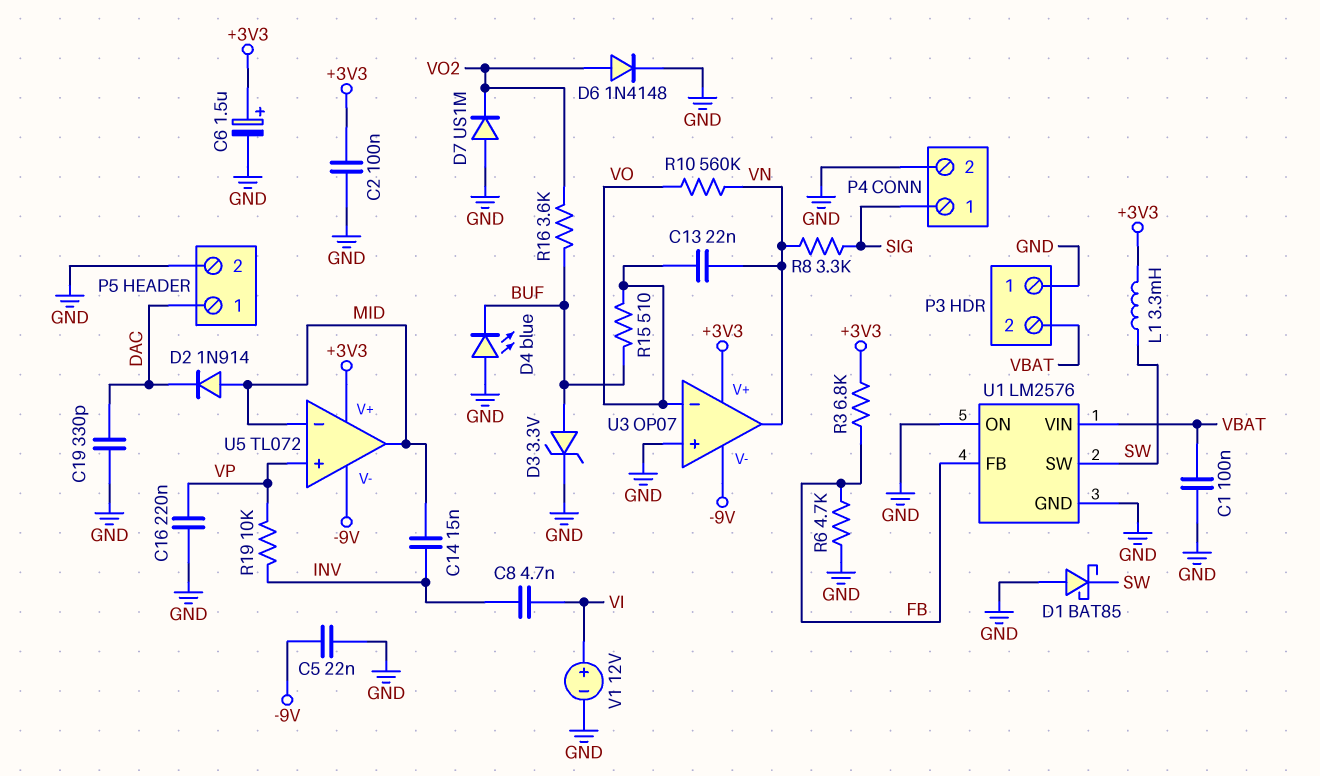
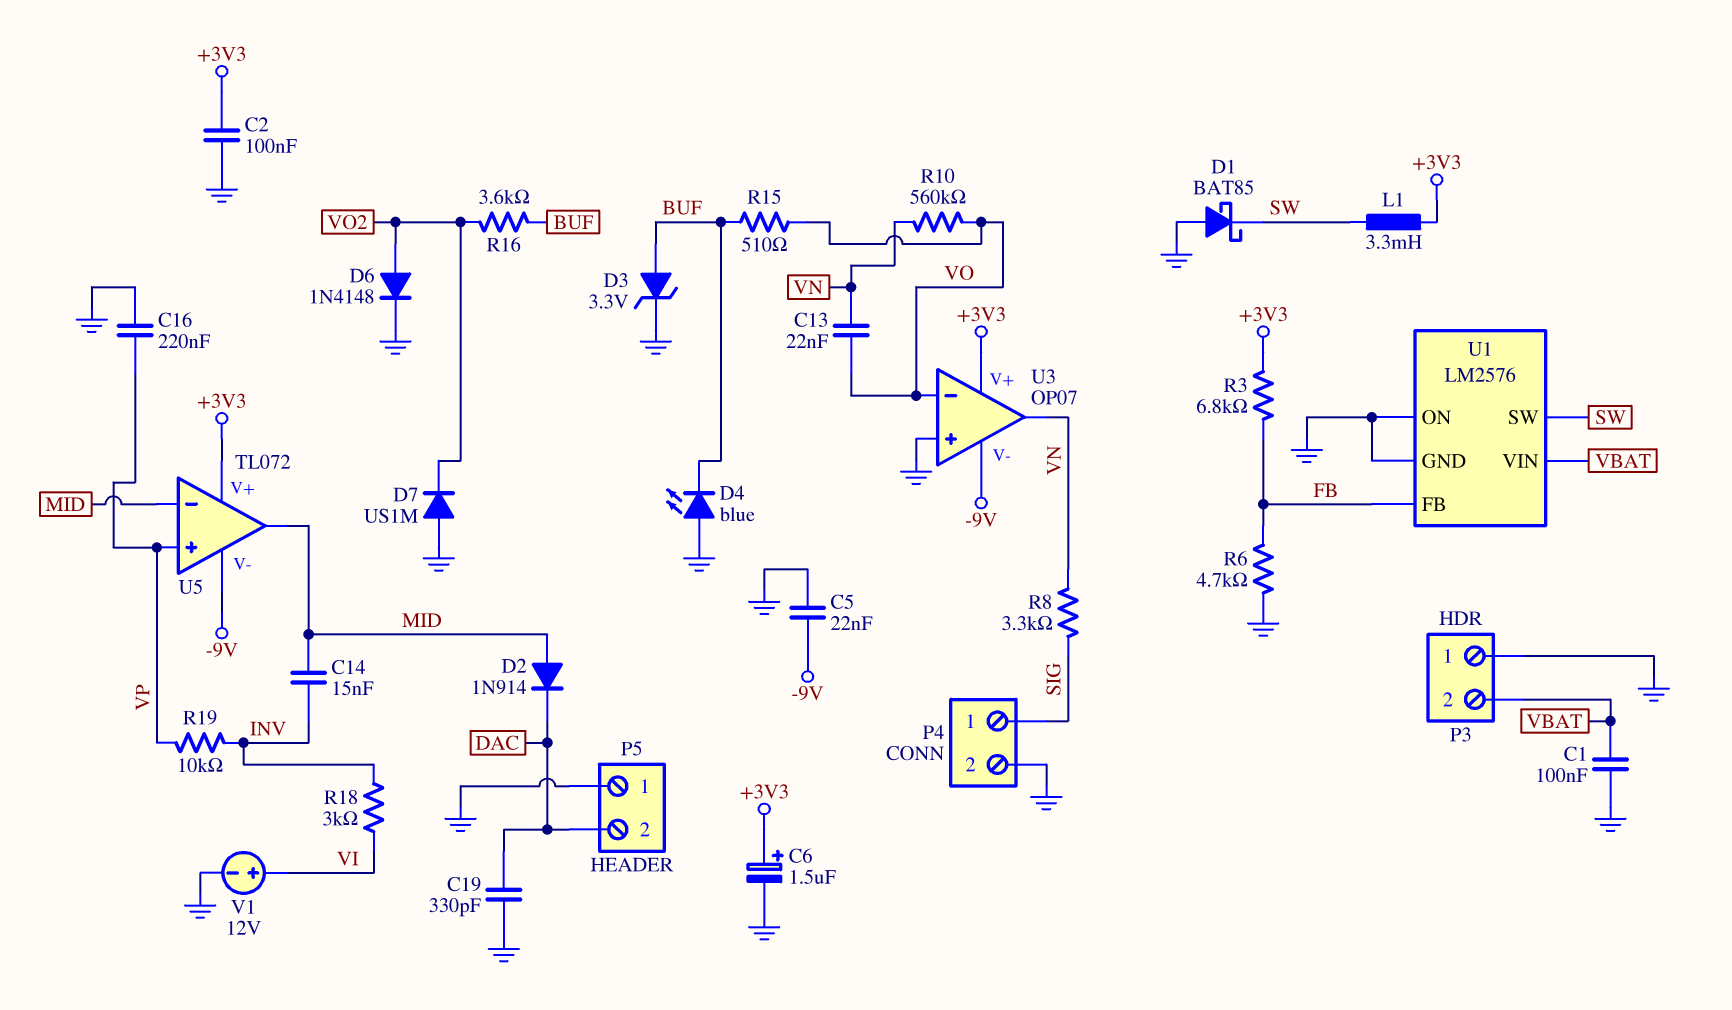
C8: 4.7nF (INV, VI) -> none
P5 pin 1: DAC -> GND
P5 pin 2: GND -> DAC
R18: none -> 3k (INV, VI)

